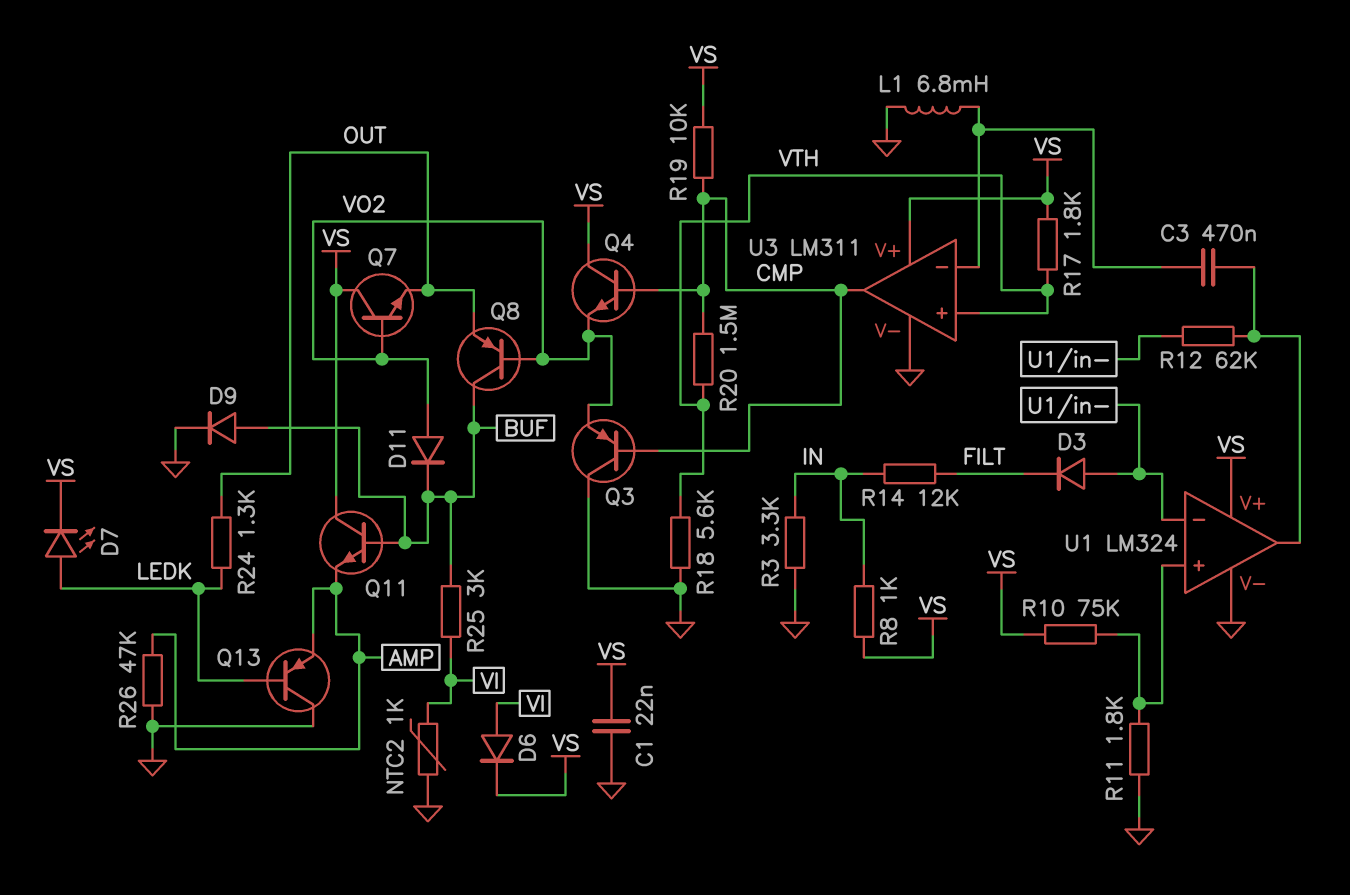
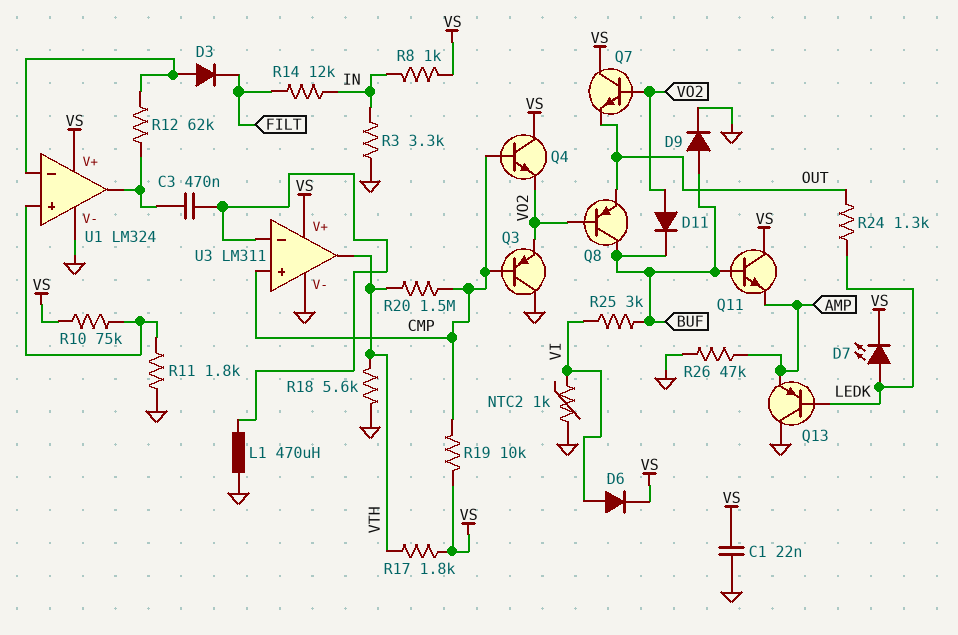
L1: 6.8mH (GND, U3/in-) -> 470uH (GND, U3/in-)
U3 pin in+: VTH -> CMP
U3 pin out: CMP -> VTH

